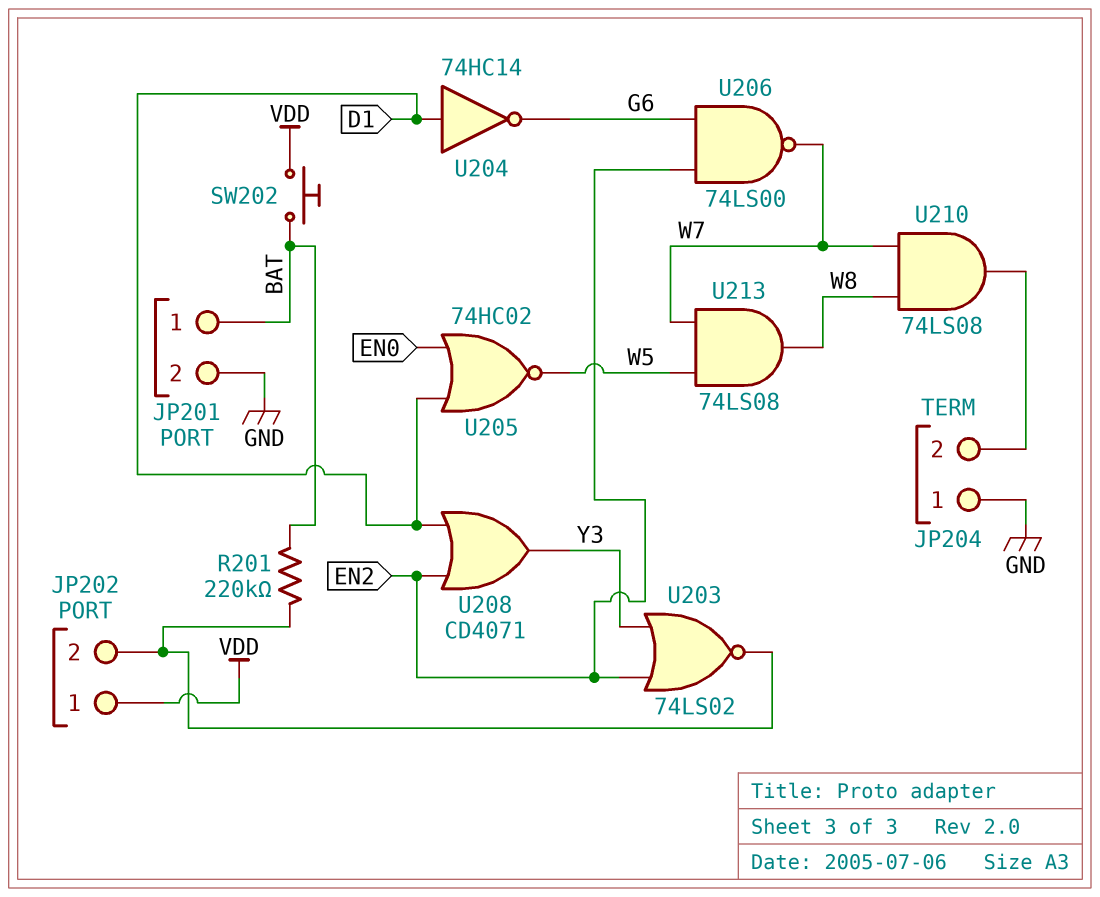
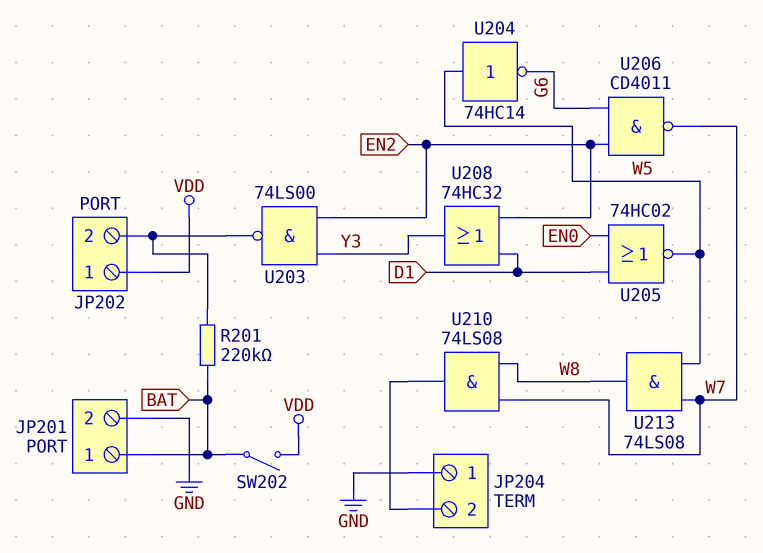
SW202: button (BAT, VDD) -> switch (BAT, VDD)
U203: NOR 74LS02 (in EN2, in Y3, out JP202/2) -> NAND 74LS00 (in EN2, in Y3, out JP202/2)
U204: NOT 74HC14 (in D1, out G6) -> NOT 74HC14 (in W5, out G6)
U206: NAND 74LS00 (in EN2, in G6, out W7) -> NAND CD4011 (in EN2, in G6, out W7)
U208: OR CD4071 (in D1, in EN2, out Y3) -> OR 74HC32 (in D1, in EN2, out Y3)

